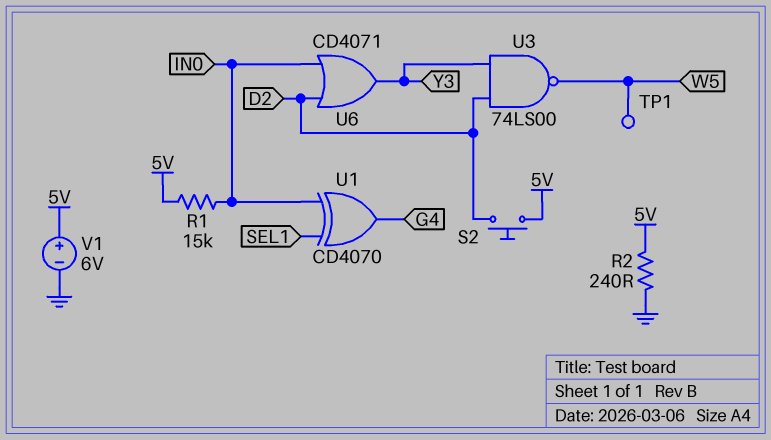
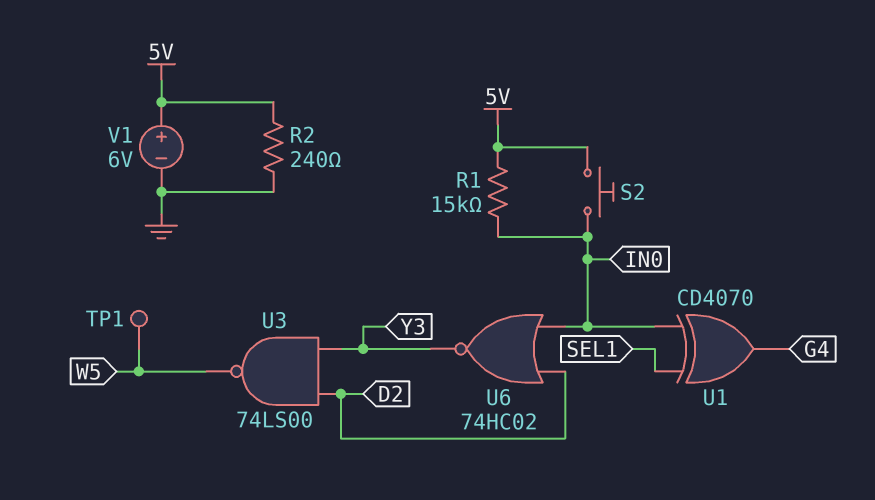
S2: button (5V, D2) -> button (5V, IN0)
U6: OR CD4071 (in D2, in IN0, out Y3) -> NOR 74HC02 (in D2, in IN0, out Y3)

